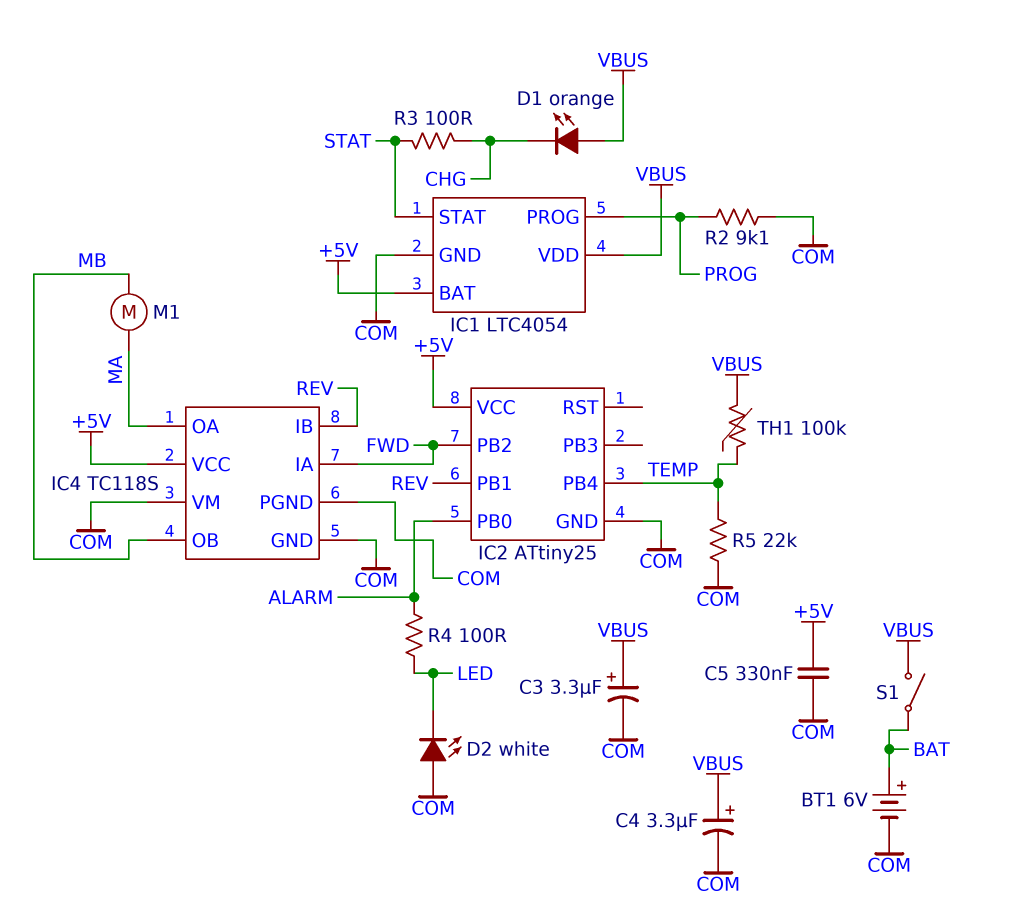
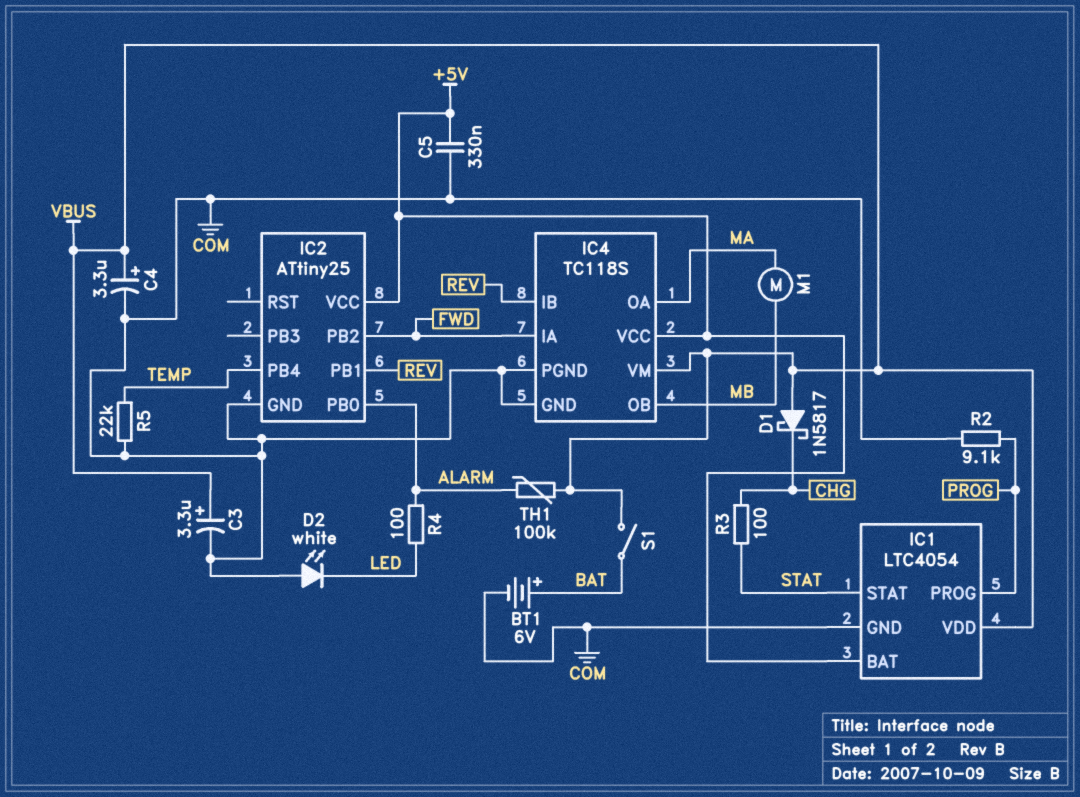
D1: LED orange (A VBUS, K CHG) -> schottky 1N5817 (A VBUS, K CHG)
IC4 pin VM: COM -> VBUS
TH1: 100k (TEMP, VBUS) -> 100k (ALARM, VBUS)

